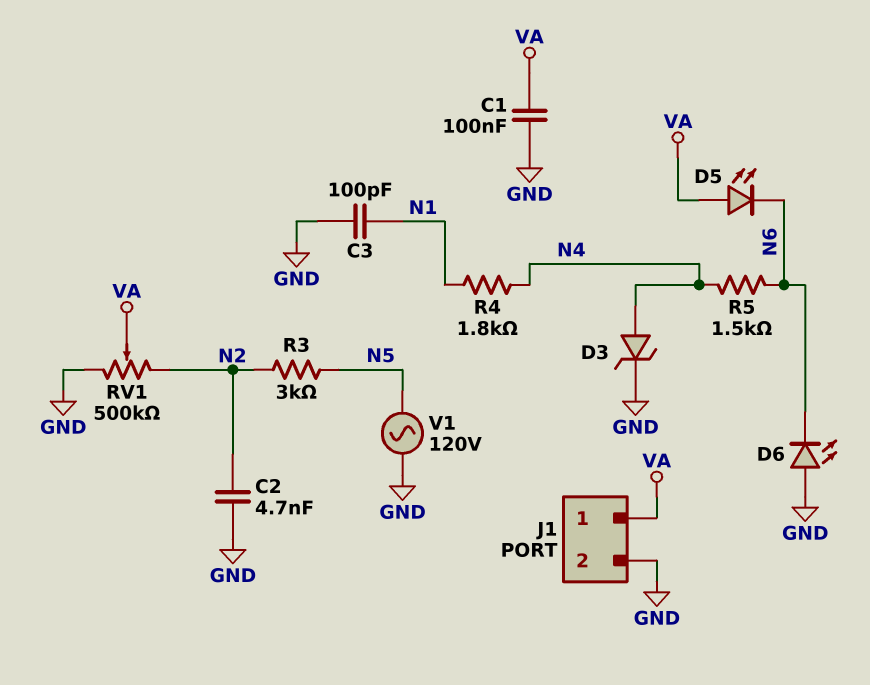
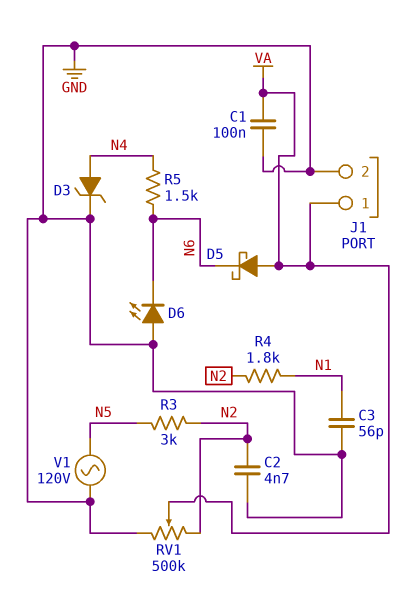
C3: 100pF (GND, N1) -> 56pF (GND, N1)
D5: LED (A VA, K N6) -> schottky (A VA, K N6)
R4: 1.8k (N1, N4) -> 1.8k (N1, N2)

